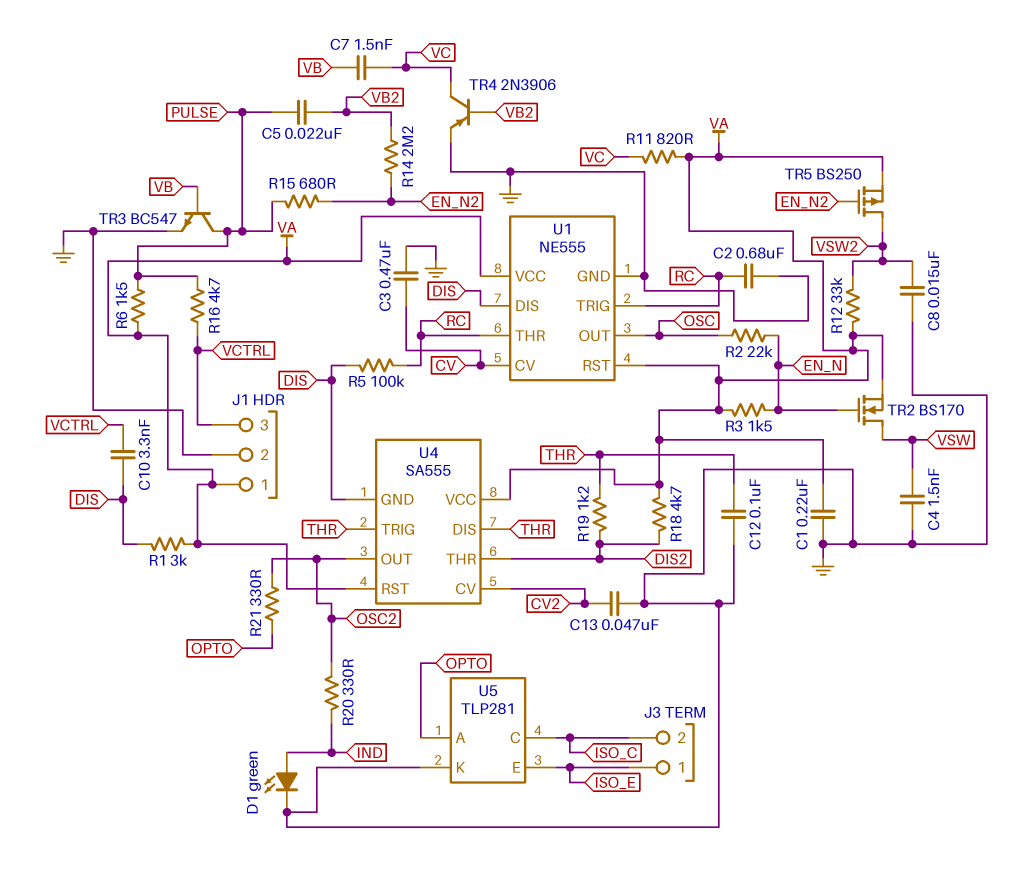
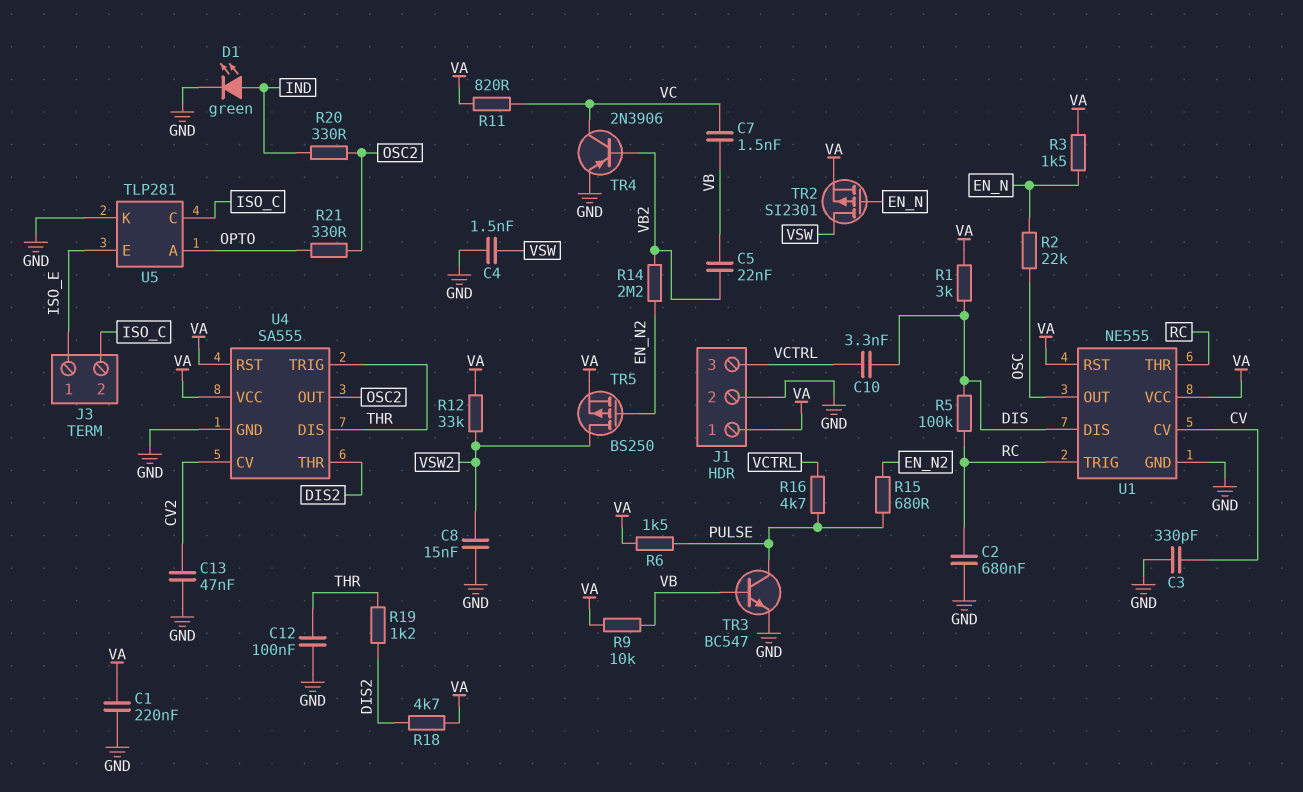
C3: 470nF (CV, GND) -> 330pF (CV, GND)
C5: 22nF (PULSE, VB2) -> 22nF (VB, VB2)
R9: none -> 10k (VA, VB)
TR2: NMOS BS170 (G EN_N, D VSW, S VA) -> PMOS SI2301 (G EN_N, D VSW, S VA)
U4 pin GND: DIS -> GND

